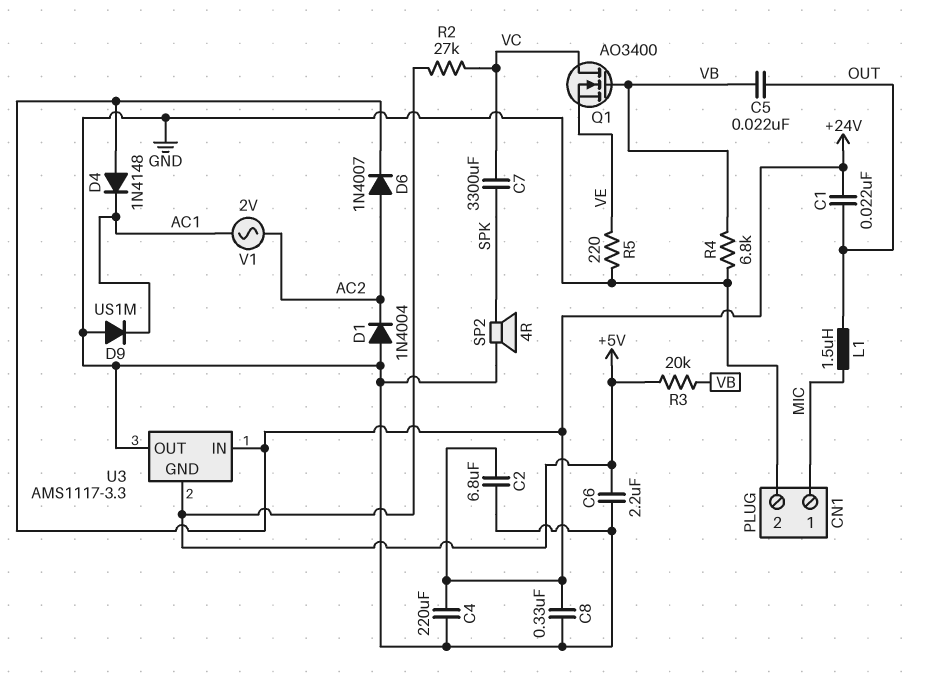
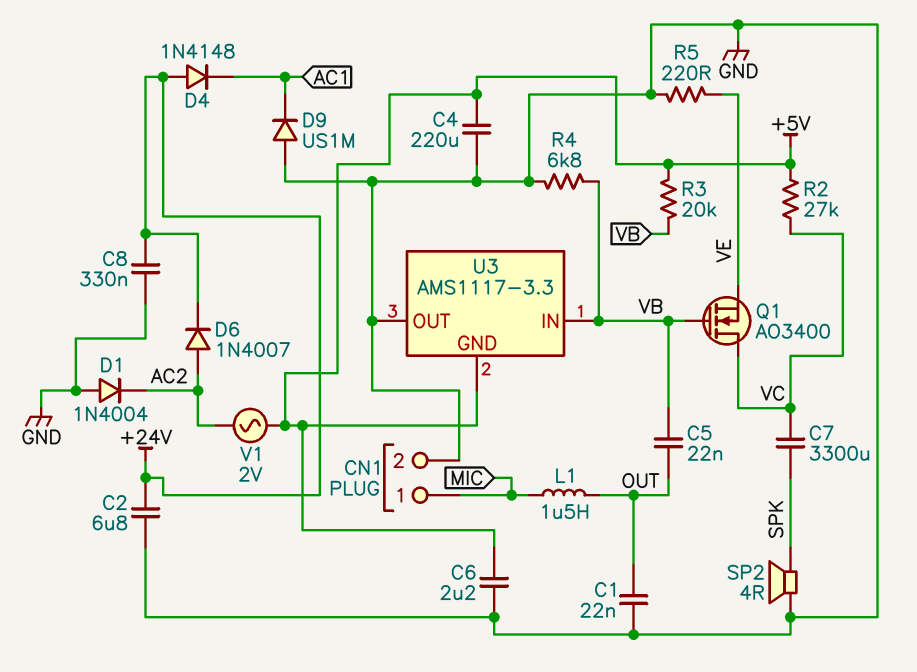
C1: 22nF (+24V, OUT) -> 22nF (GND, OUT)
C4: 220uF (+24V, GND) -> 220uF (+5V, GND)
U3 pin IN: +24V -> VB
V1: AC 2V (AC1, AC2) -> AC 2V (+5V, AC2)

